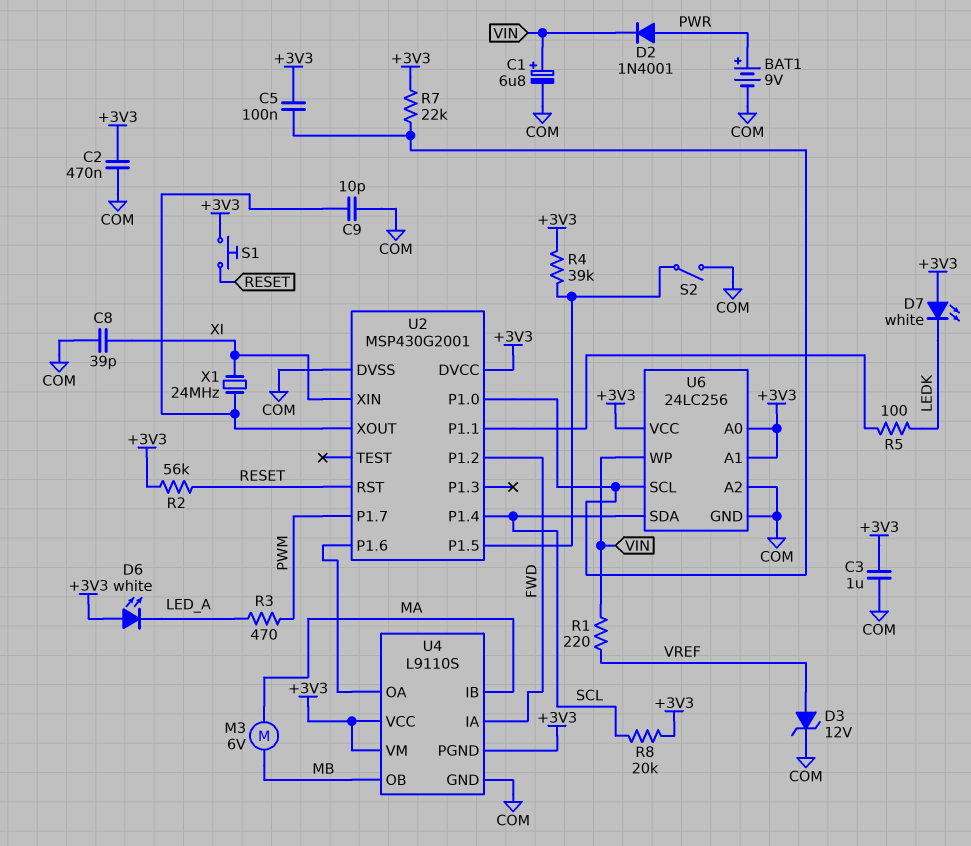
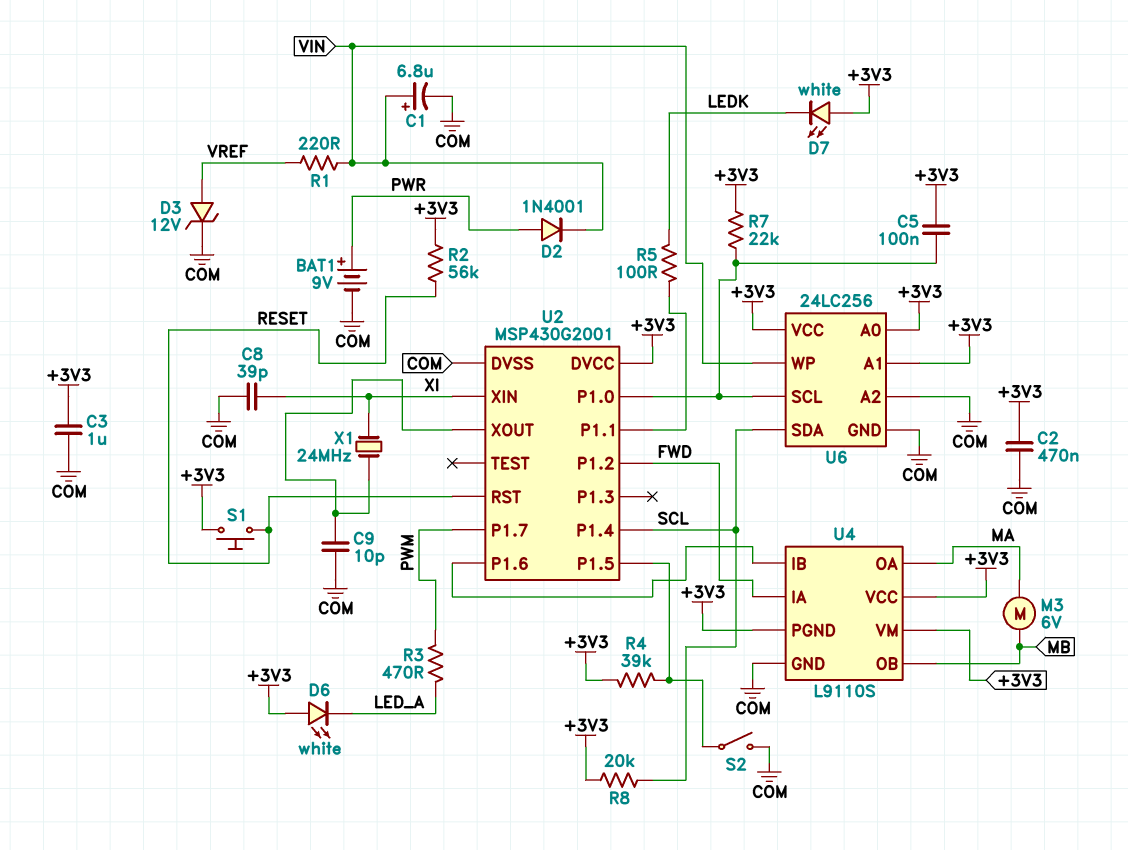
U4 pin IB: MA -> U2/P1.6
U4 pin OA: U2/P1.6 -> MA

